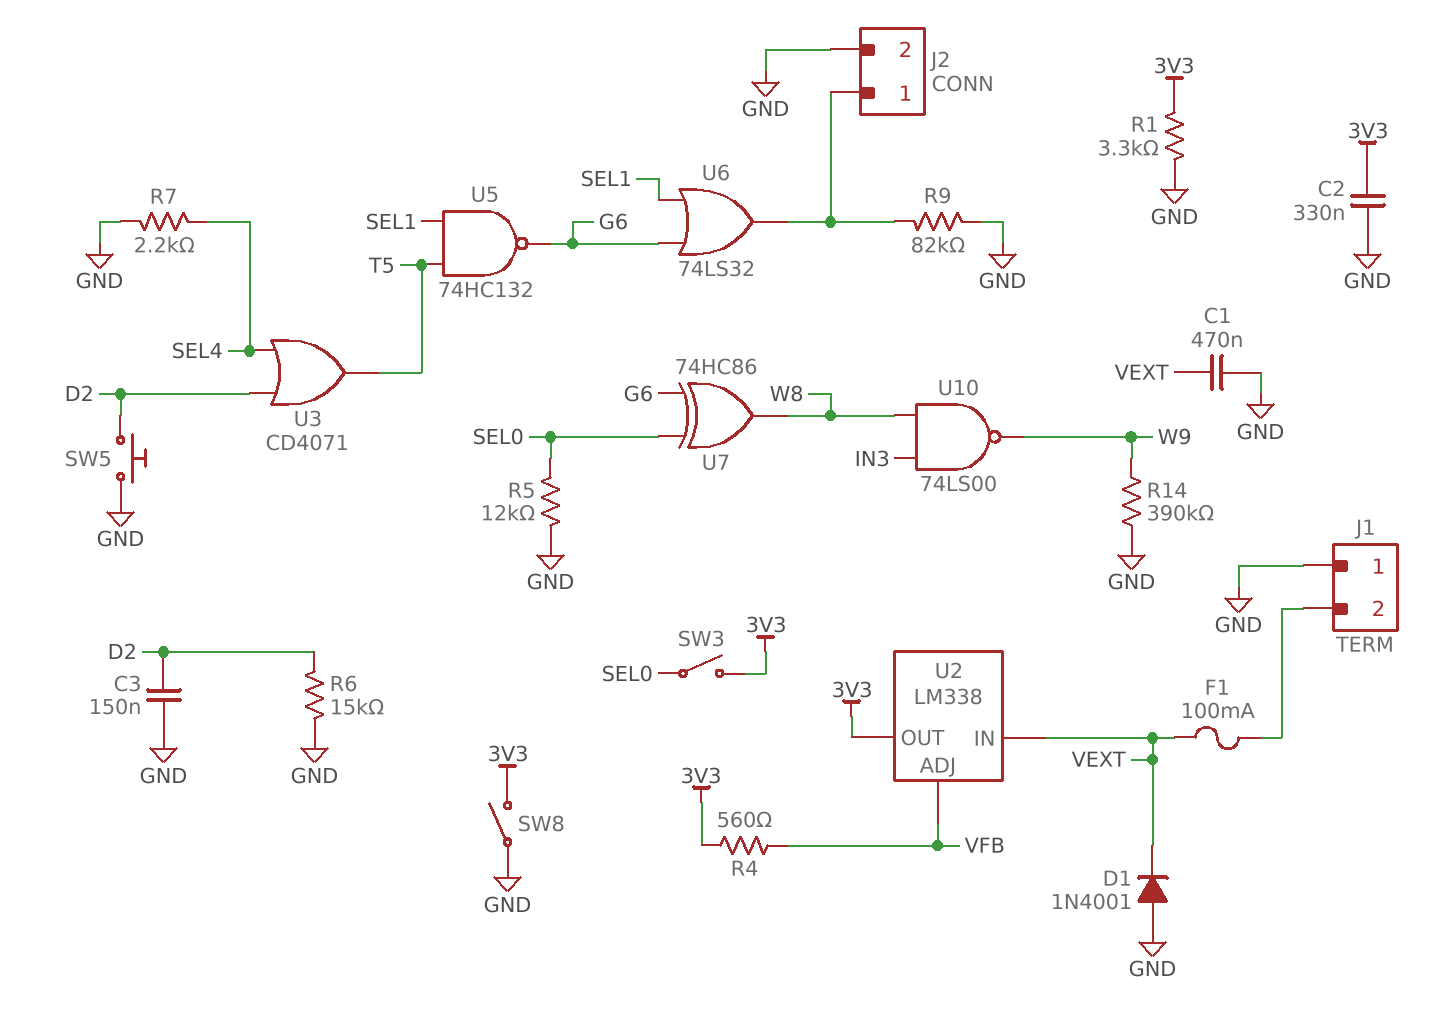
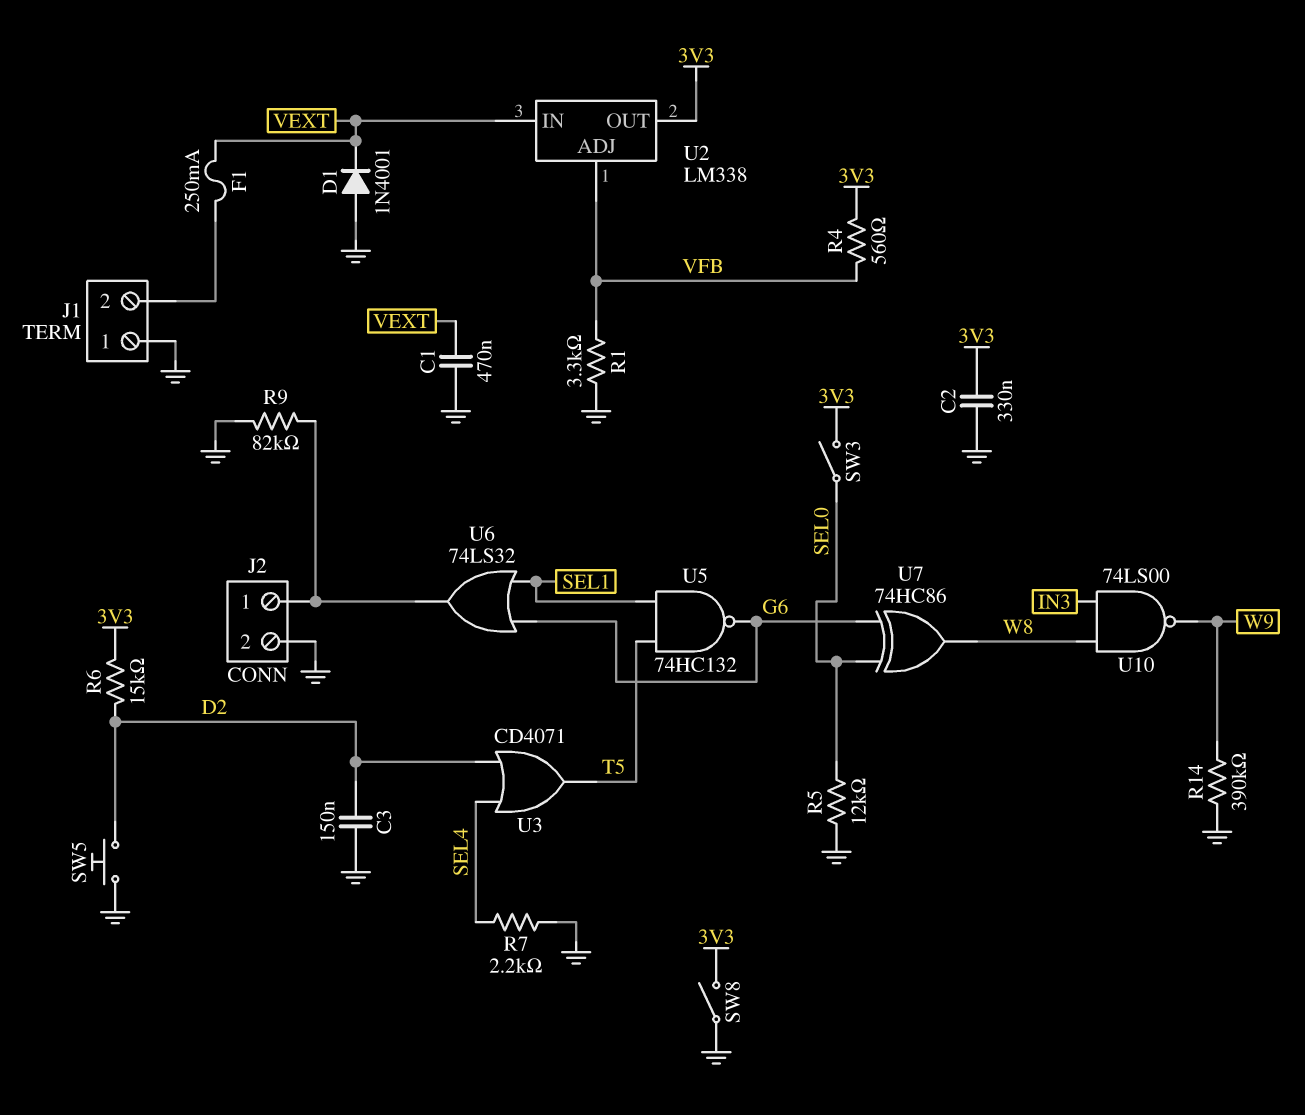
F1: 100mA (J1/2, VEXT) -> 250mA (J1/2, VEXT)
R1: 3.3k (3V3, GND) -> 3.3k (GND, VFB)
R6: 15k (D2, GND) -> 15k (3V3, D2)

